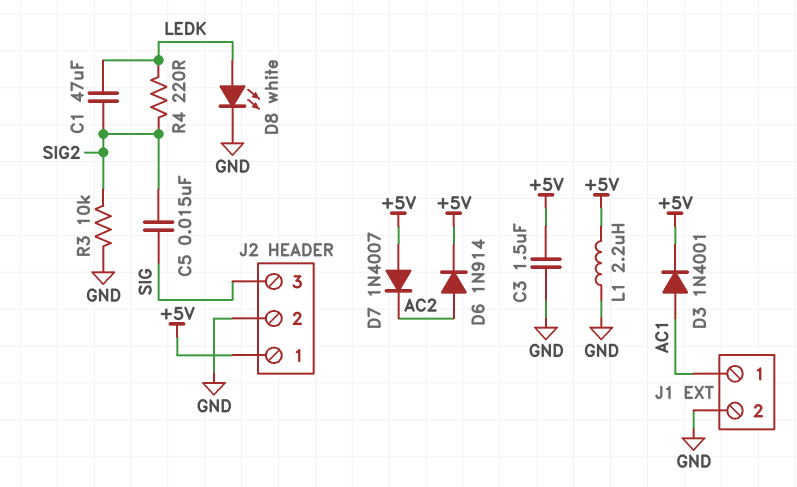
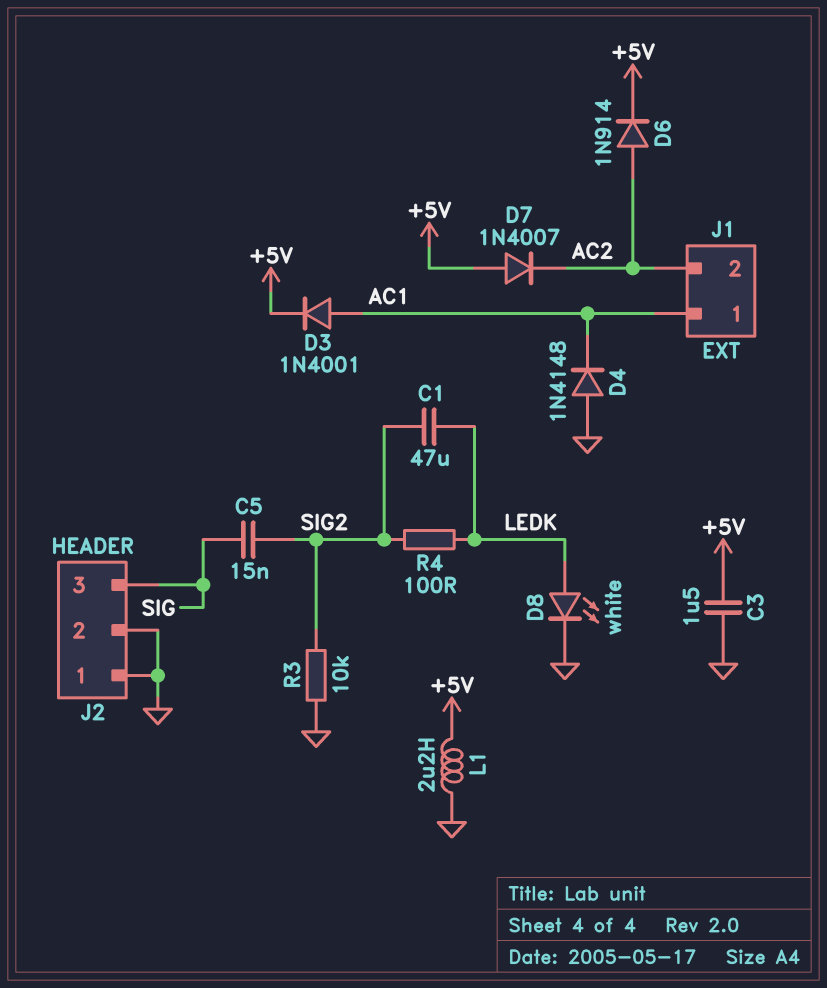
D4: none -> diode 1N4148 (A GND, K AC1)
J1 pin 2: GND -> AC2
J2 pin 1: +5V -> GND
R4: 220 (LEDK, SIG2) -> 100 (LEDK, SIG2)

